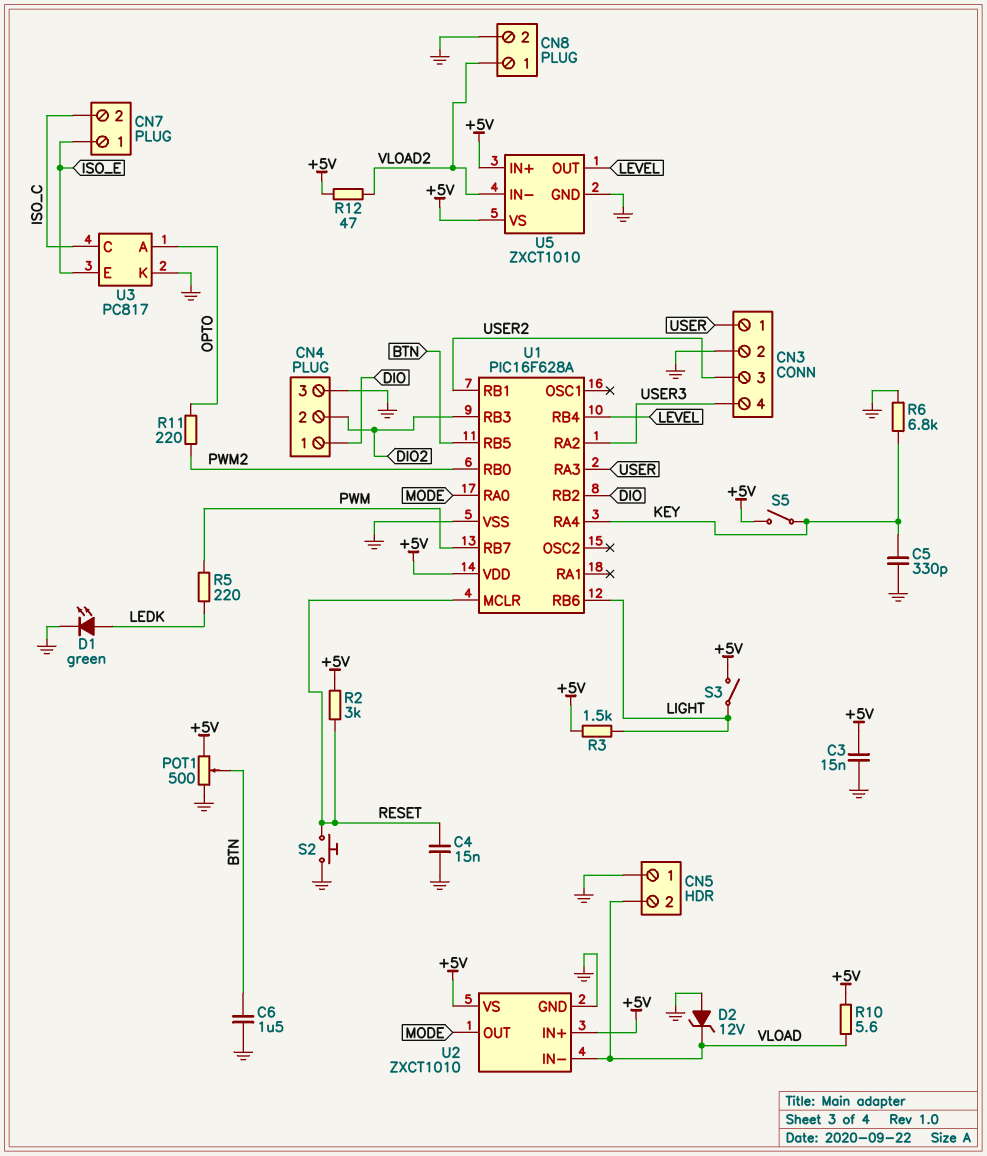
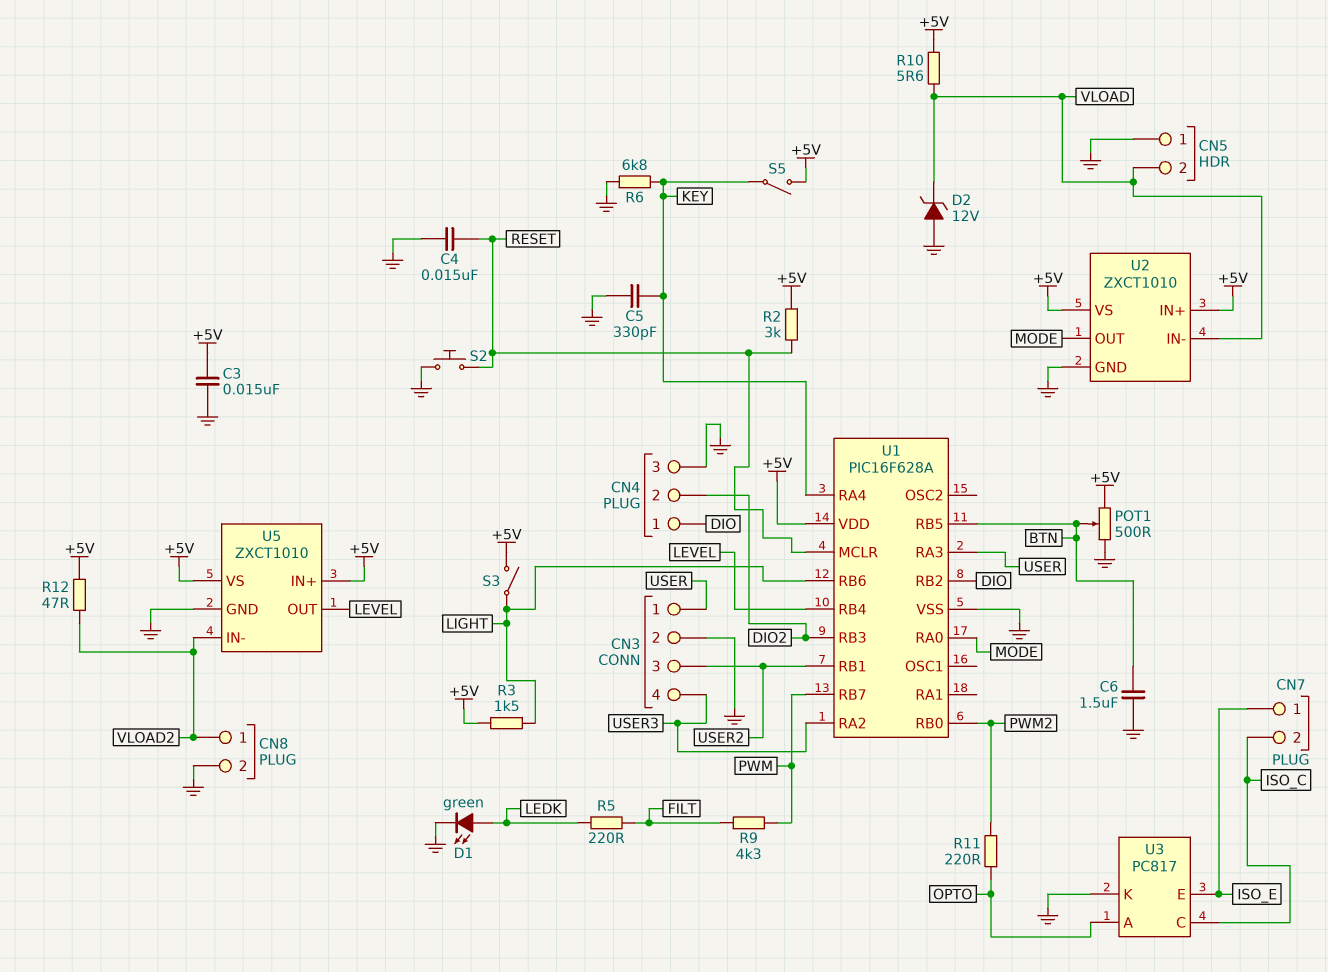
R5: 220 (LEDK, PWM) -> 220 (FILT, LEDK)
R9: none -> 4.3k (FILT, PWM)

